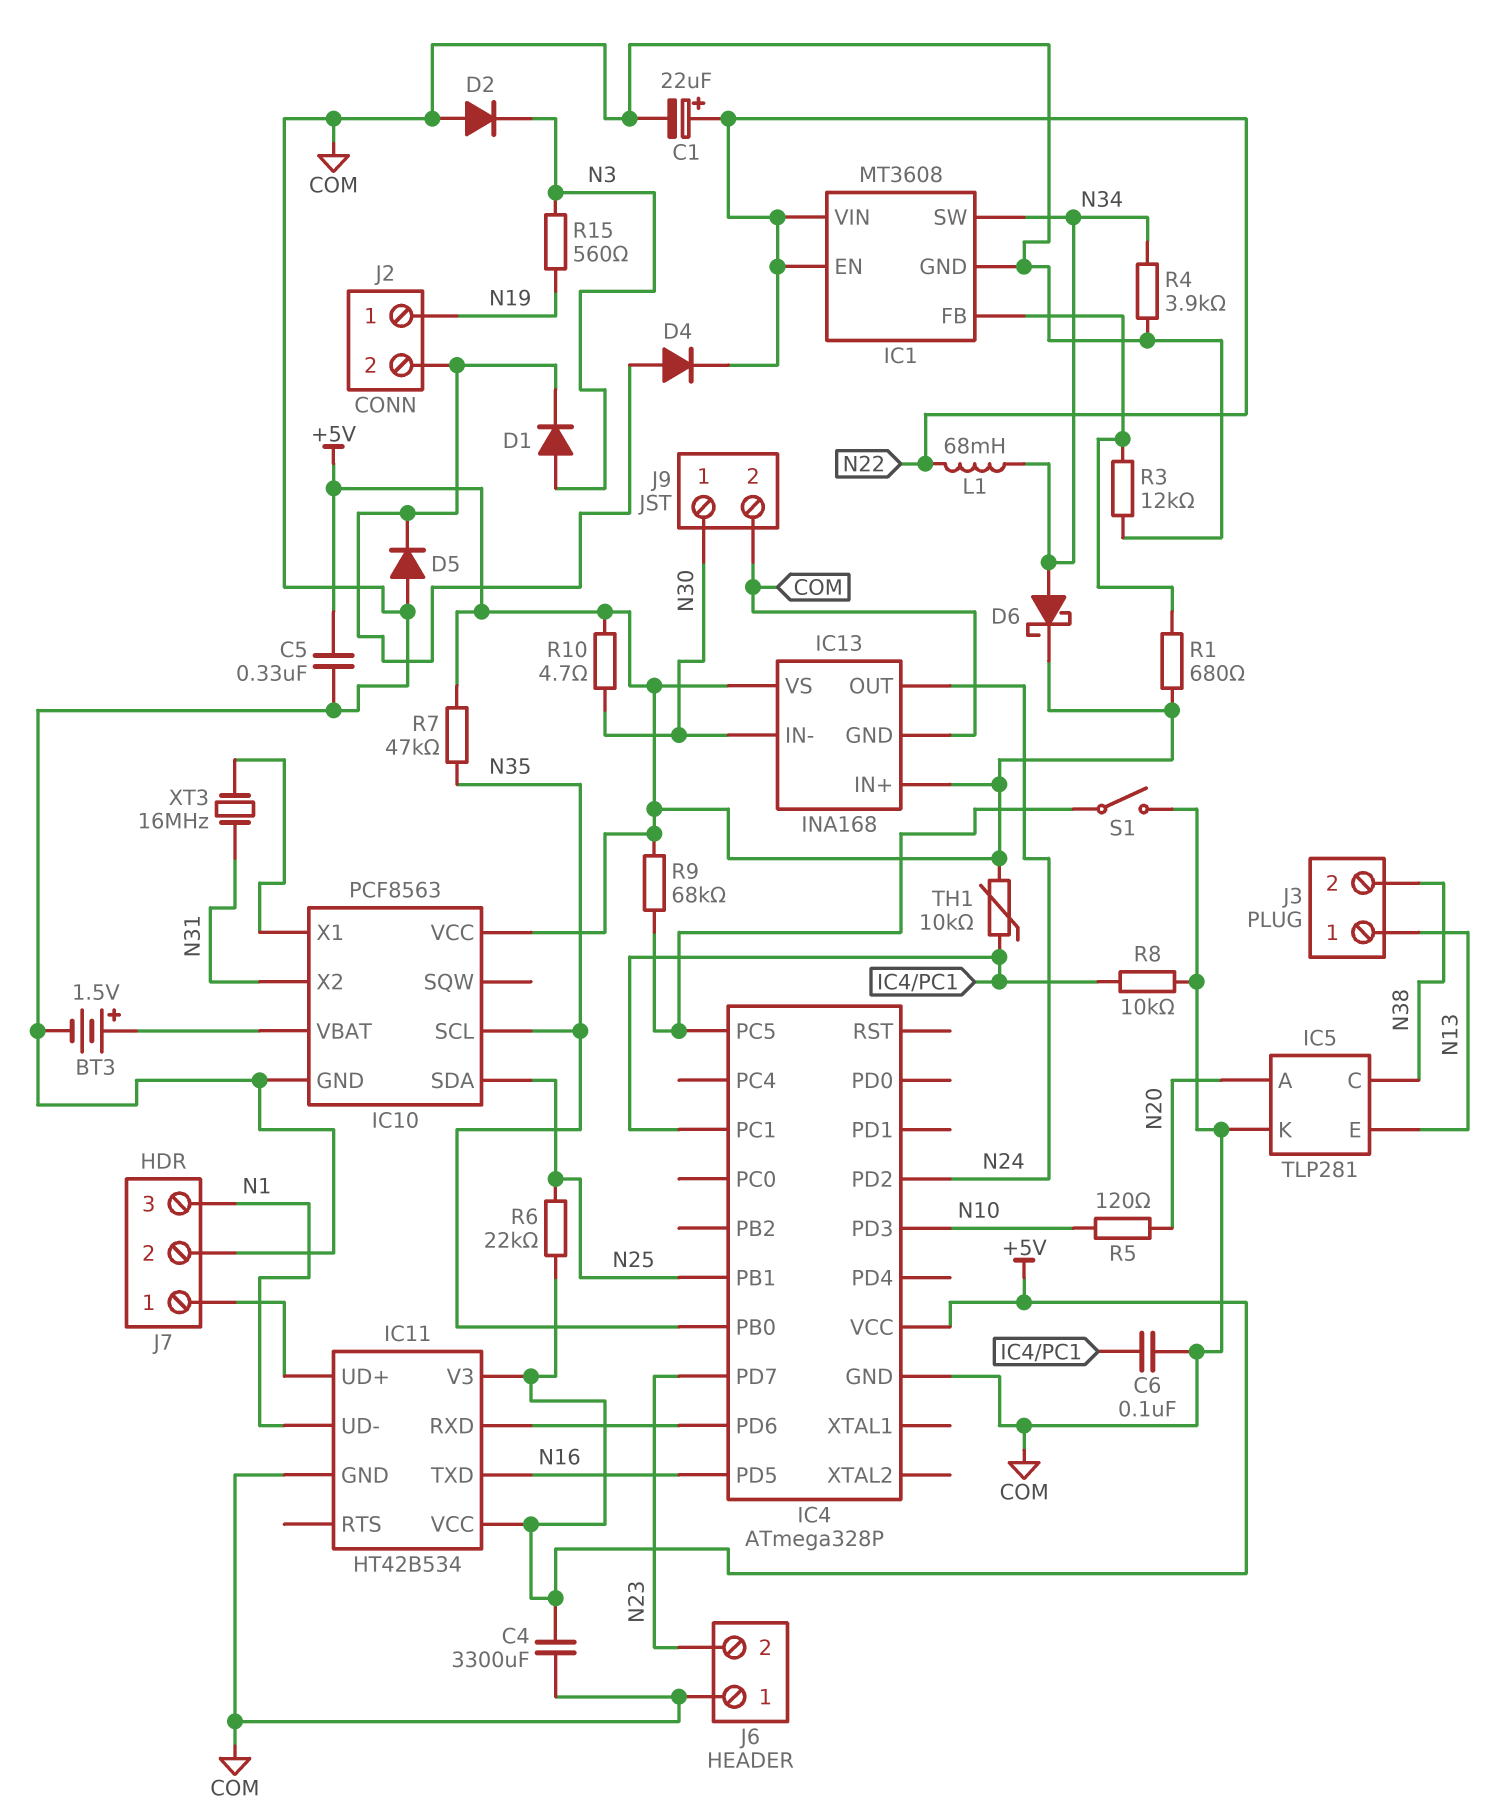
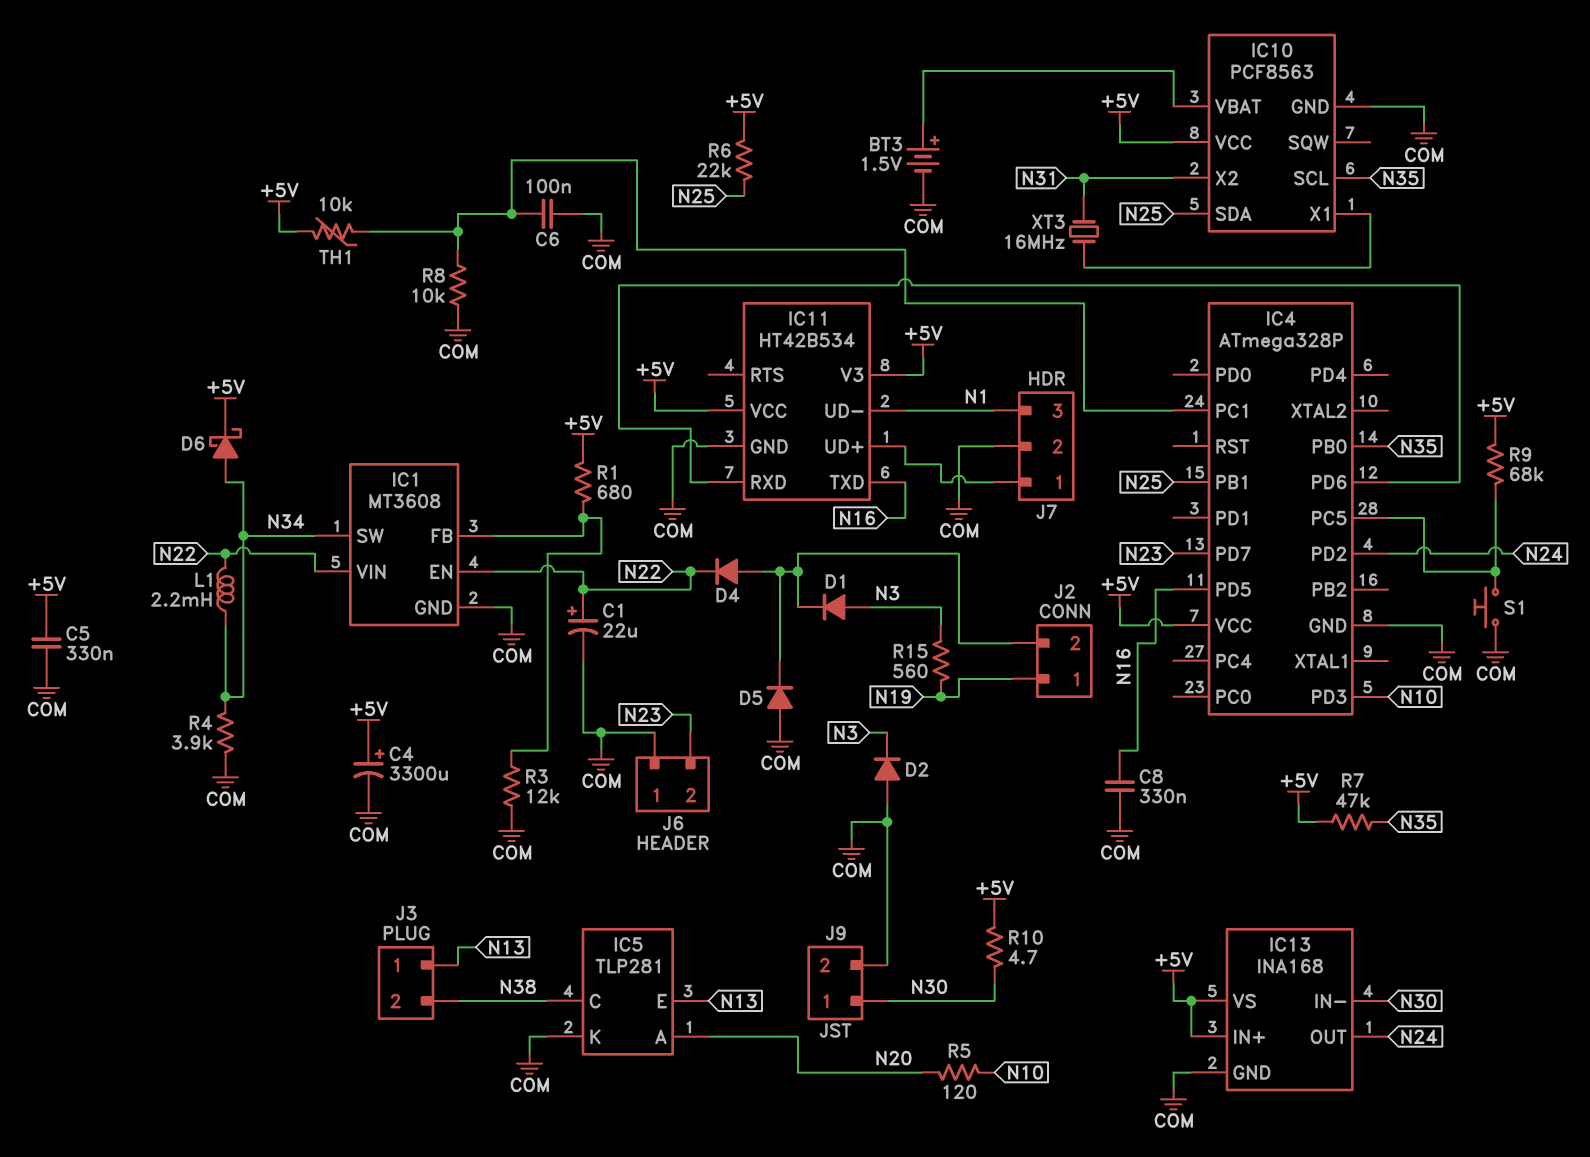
C4: 3300uF (+5V, COM) -> 3300uF (plus +5V, minus COM)
C8: none -> 330nF (COM, N16)
L1: 68mH (N22, N34) -> 2.2mH (N22, N34)
S1: switch (COM, IC4/PC5) -> button (COM, IC4/PC5)

